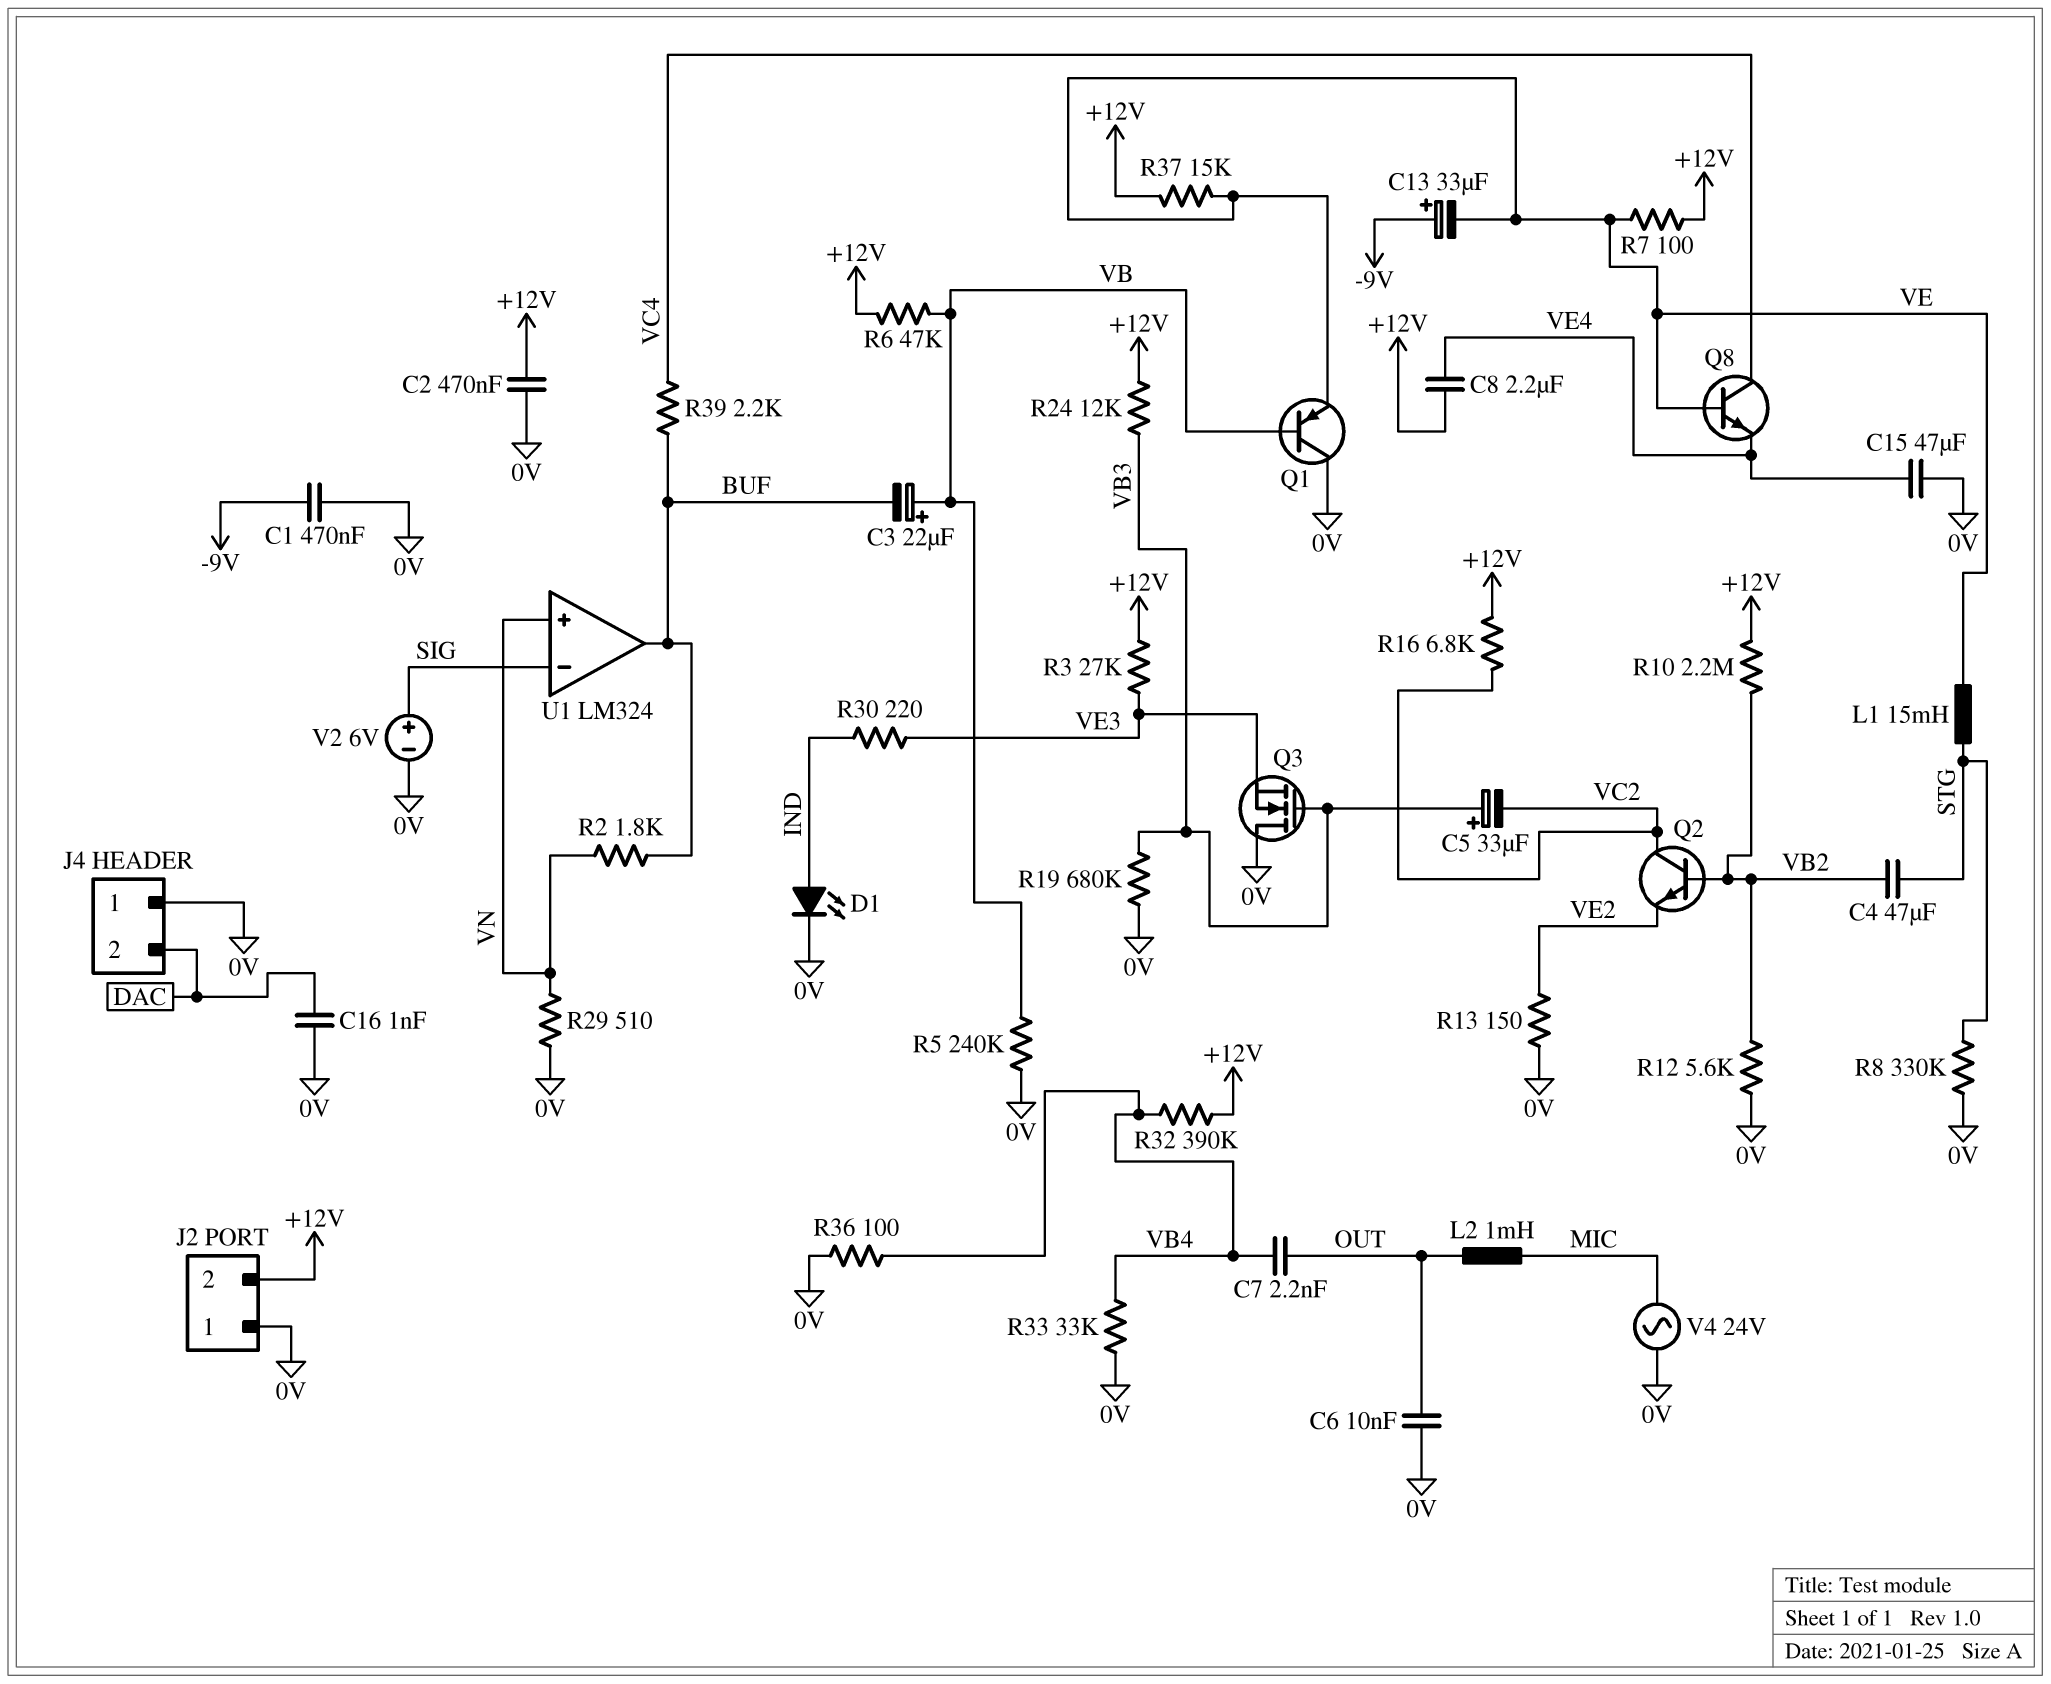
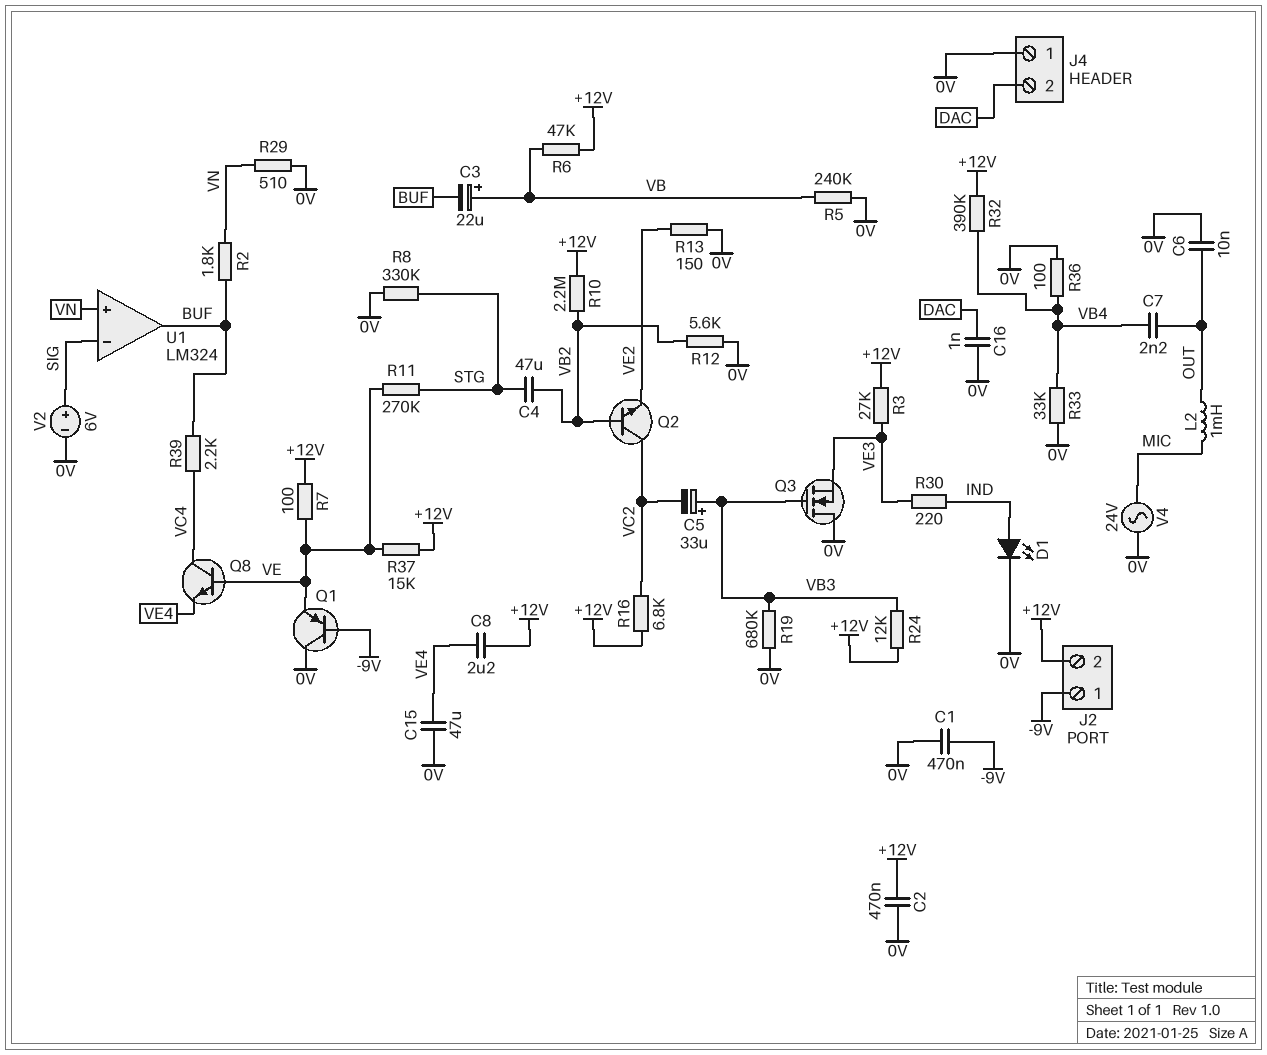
C13: 33uF (plus -9V, minus VE) -> none
J2 pin 1: 0V -> -9V
L1: 15mH (STG, VE) -> none
Q1: PNP (B VB, C 0V, E VE) -> PNP (B -9V, C 0V, E VE)
R11: none -> 270k (STG, VE)

